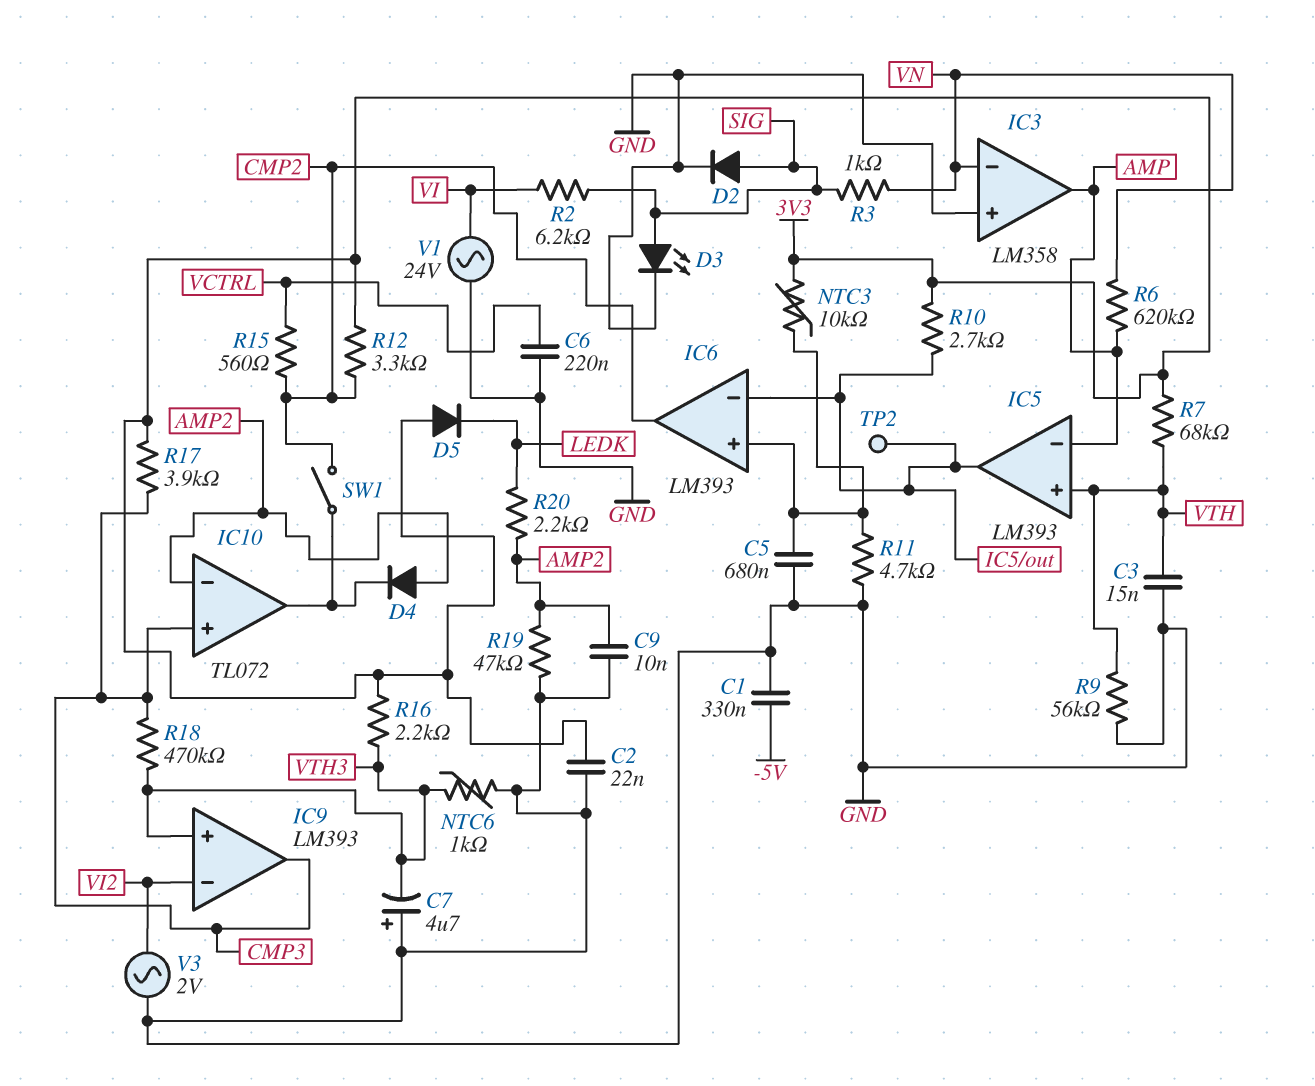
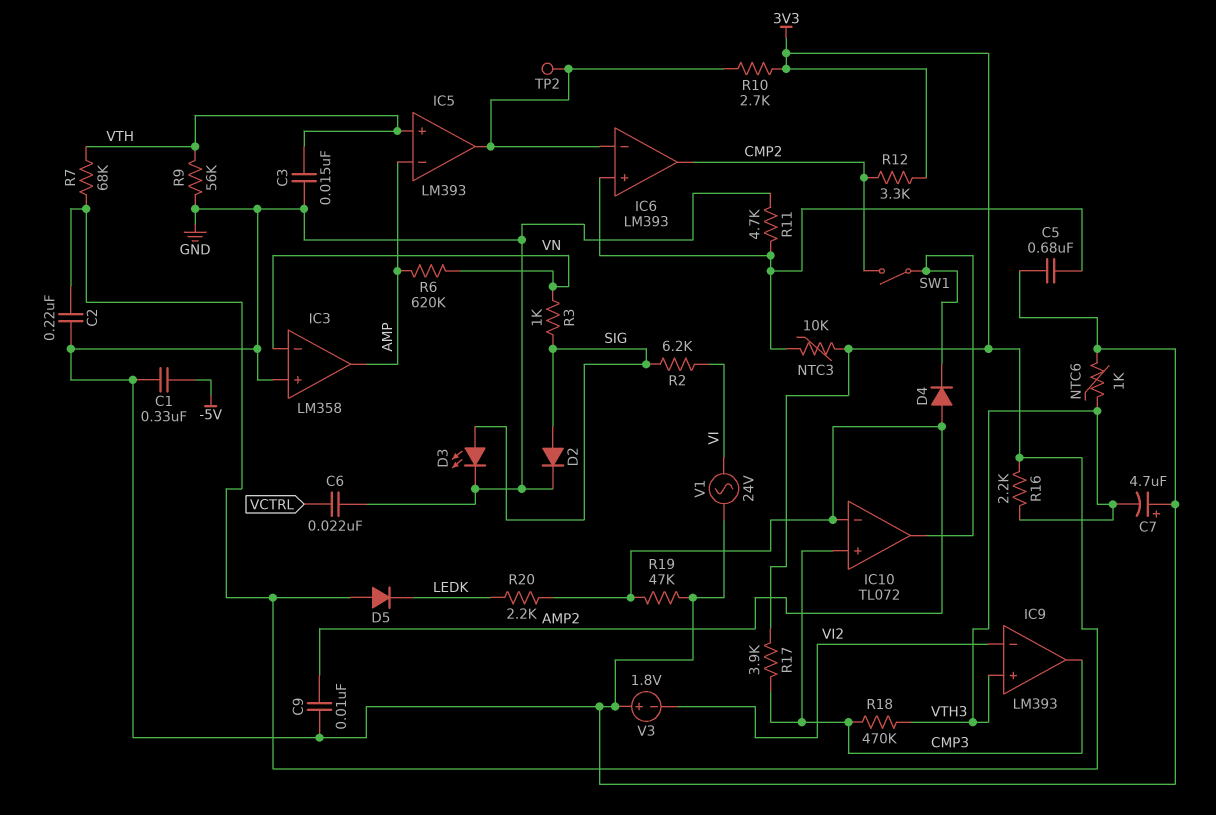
C2: 22nF (3V3, GND) -> 220nF (3V3, GND)
C6: 220nF (GND, VCTRL) -> 22nF (GND, VCTRL)
R15: 560 (CMP2, VCTRL) -> none
V3: AC 2V (GND, VI2) -> 1.8V (plus GND, minus VI2)

